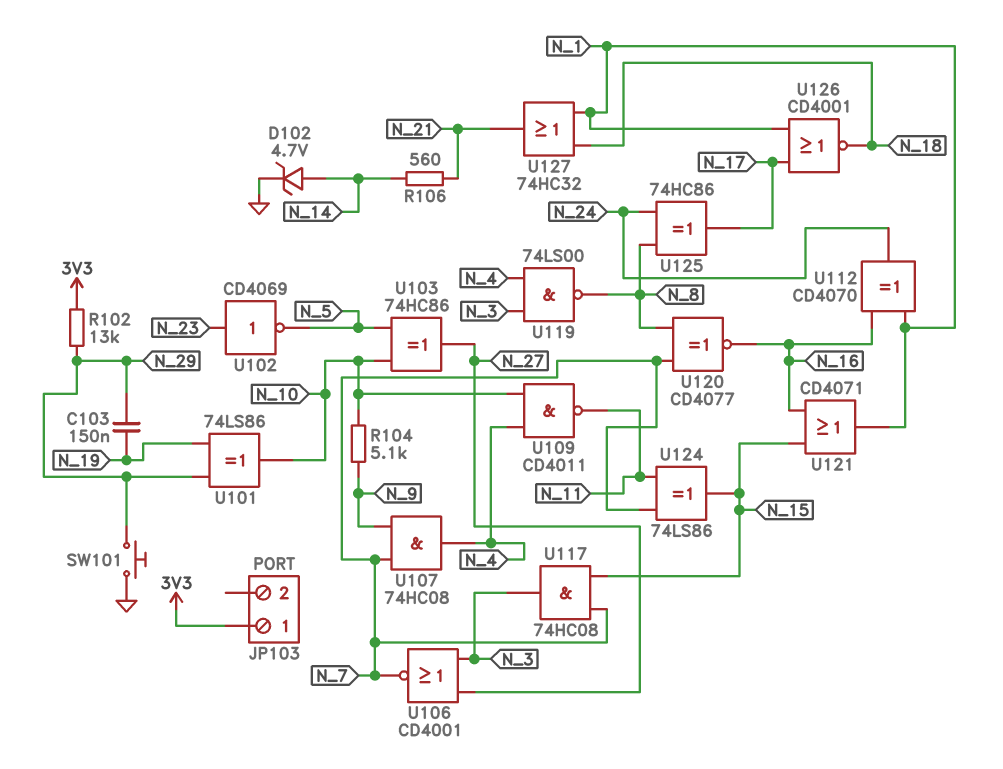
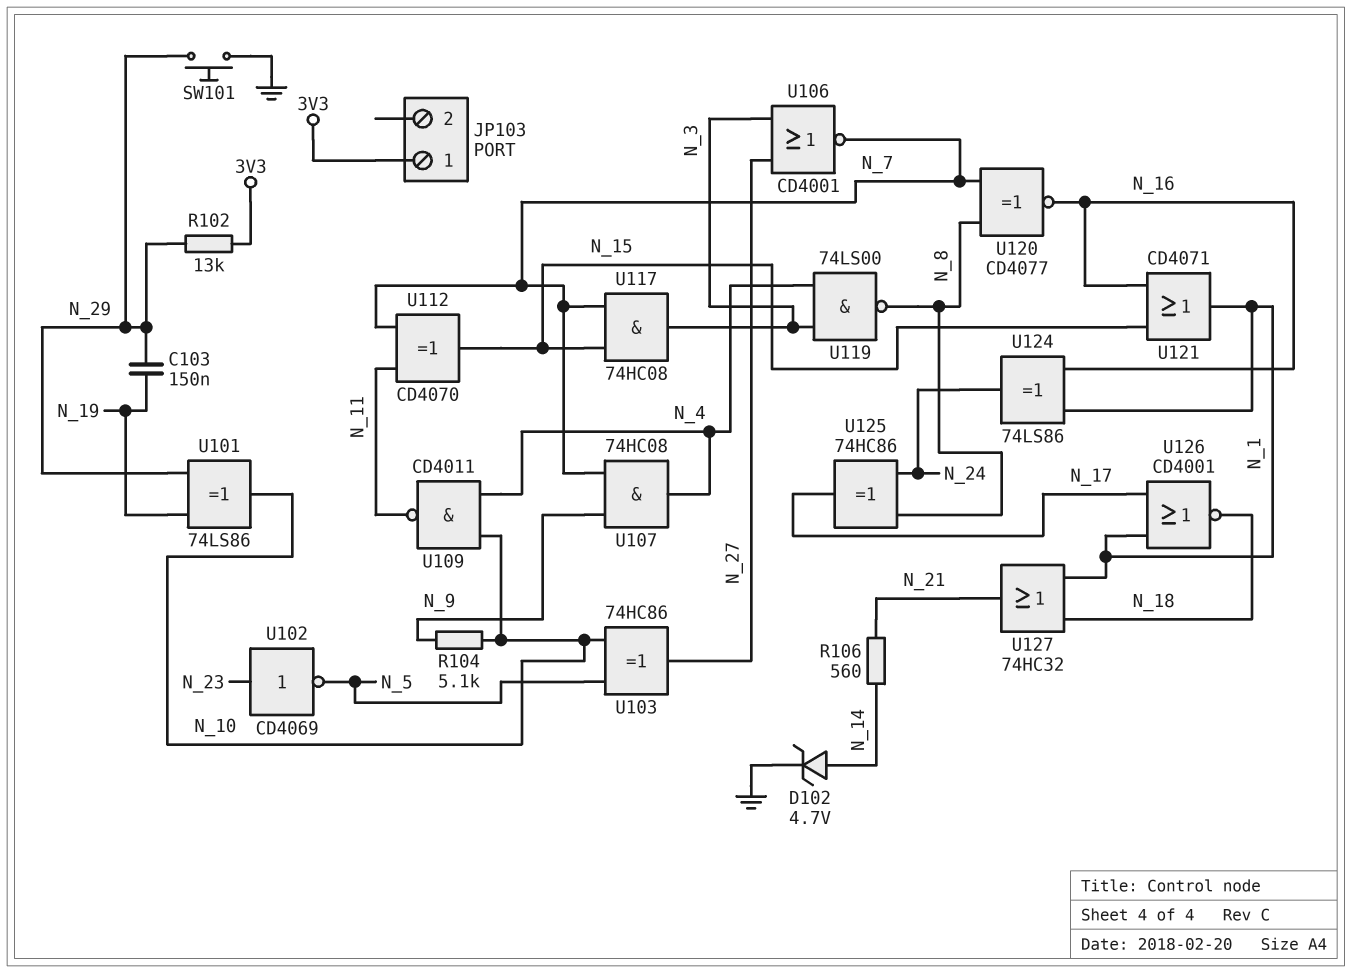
U112: XOR CD4070 (in N_1, in N_16, out N_24) -> XOR CD4070 (in N_7, in N_11, out N_15)
U124: XOR 74LS86 (in N_7, in N_11, out N_15) -> XOR 74LS86 (in N_1, in N_16, out N_24)

